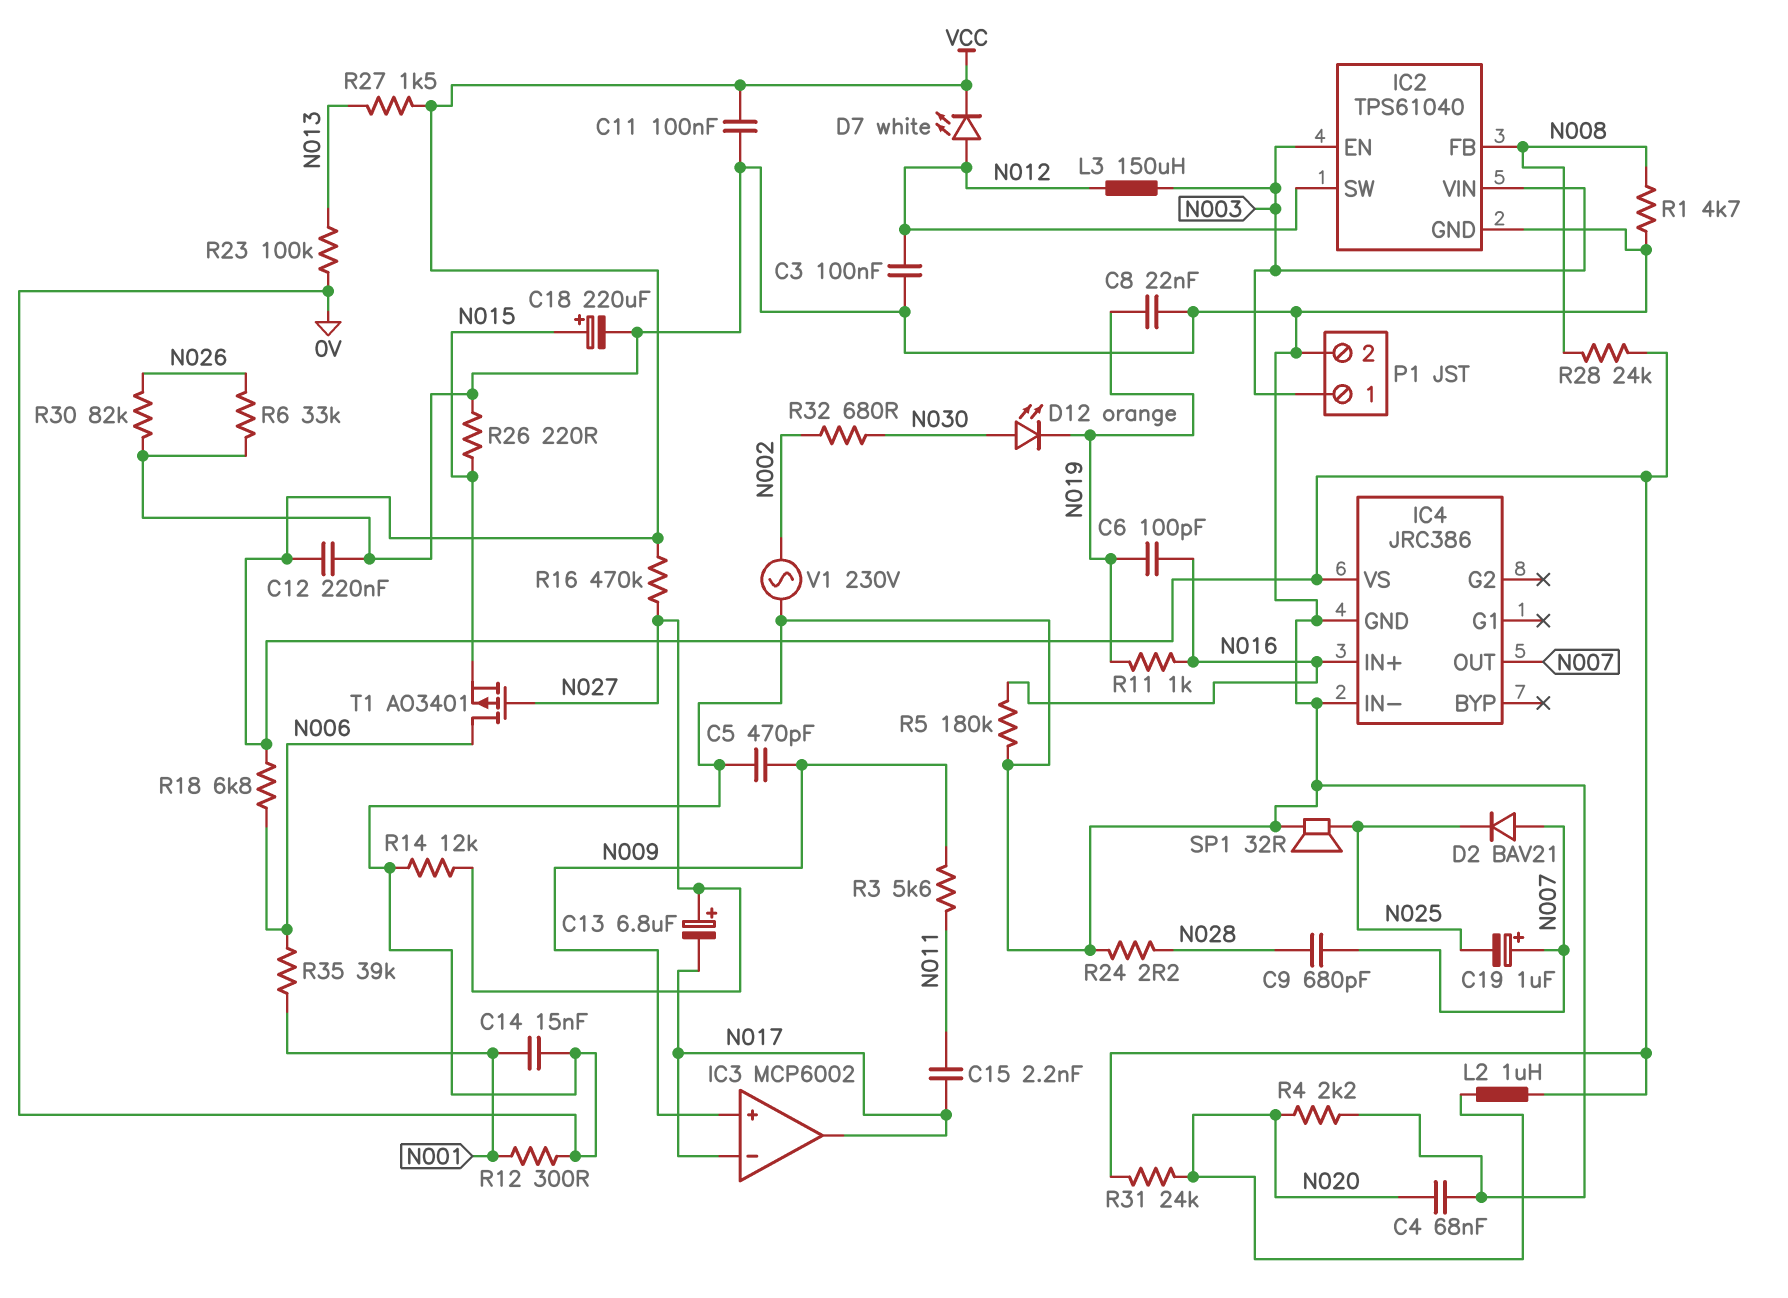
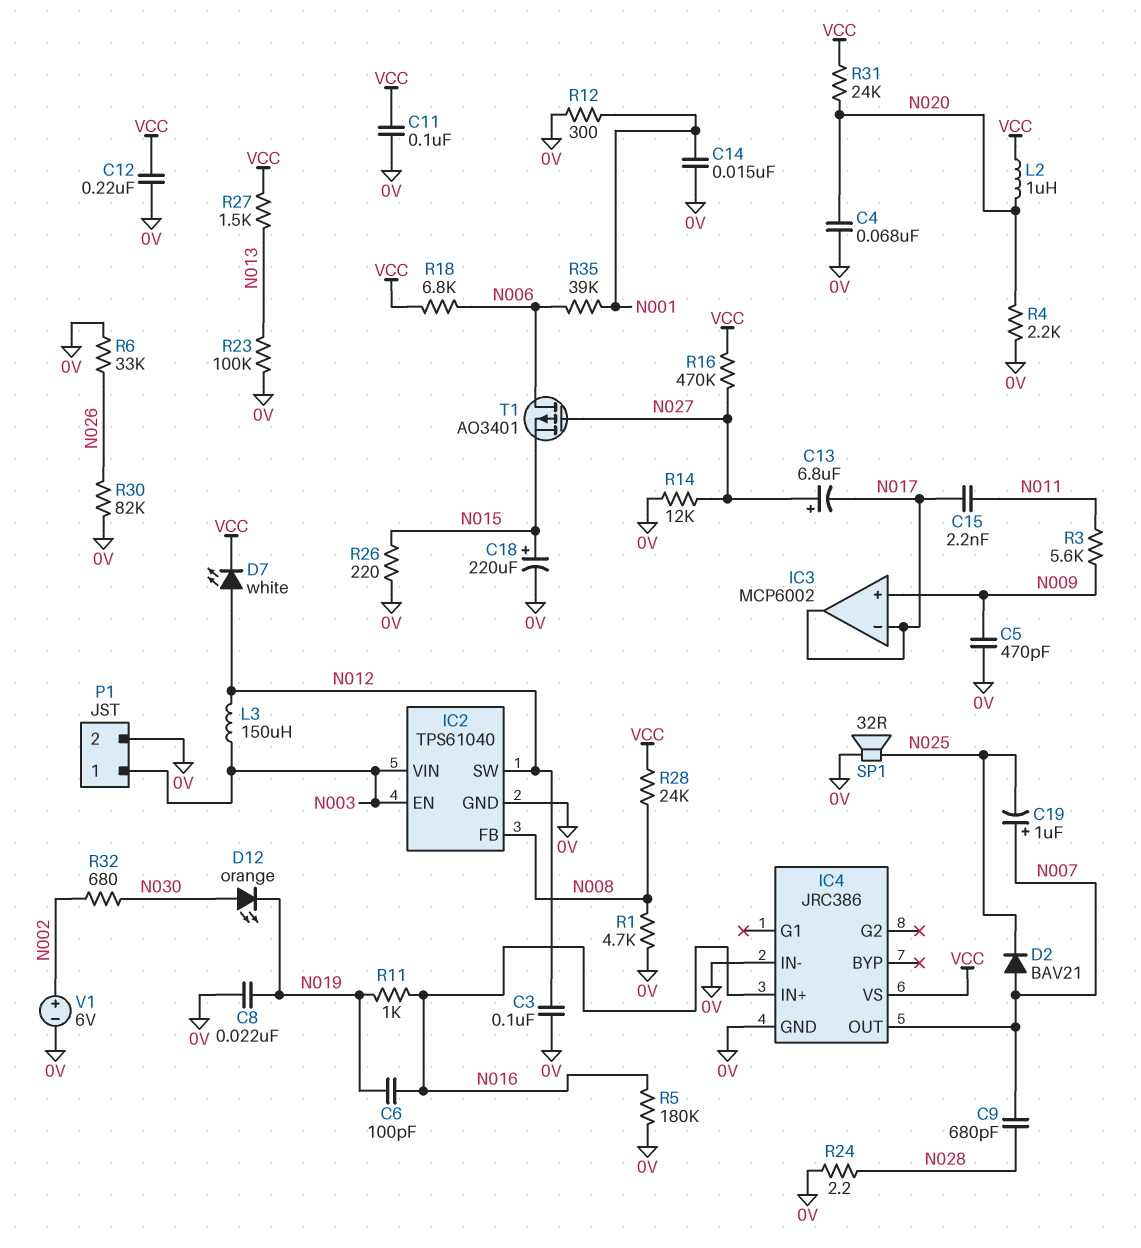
V1: AC 230V (0V, N002) -> 6V (plus N002, minus 0V)

